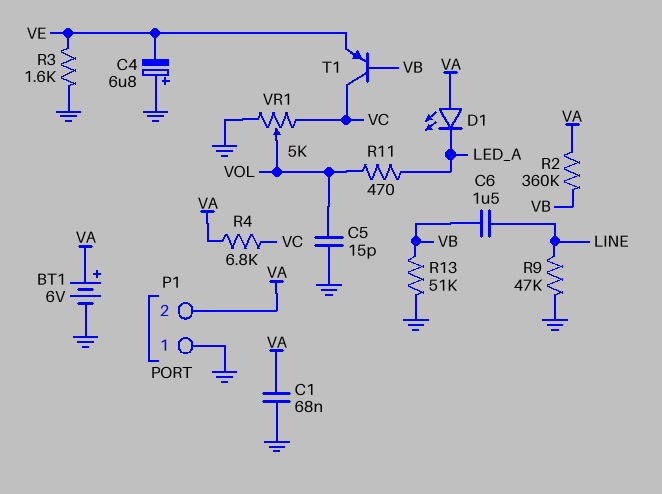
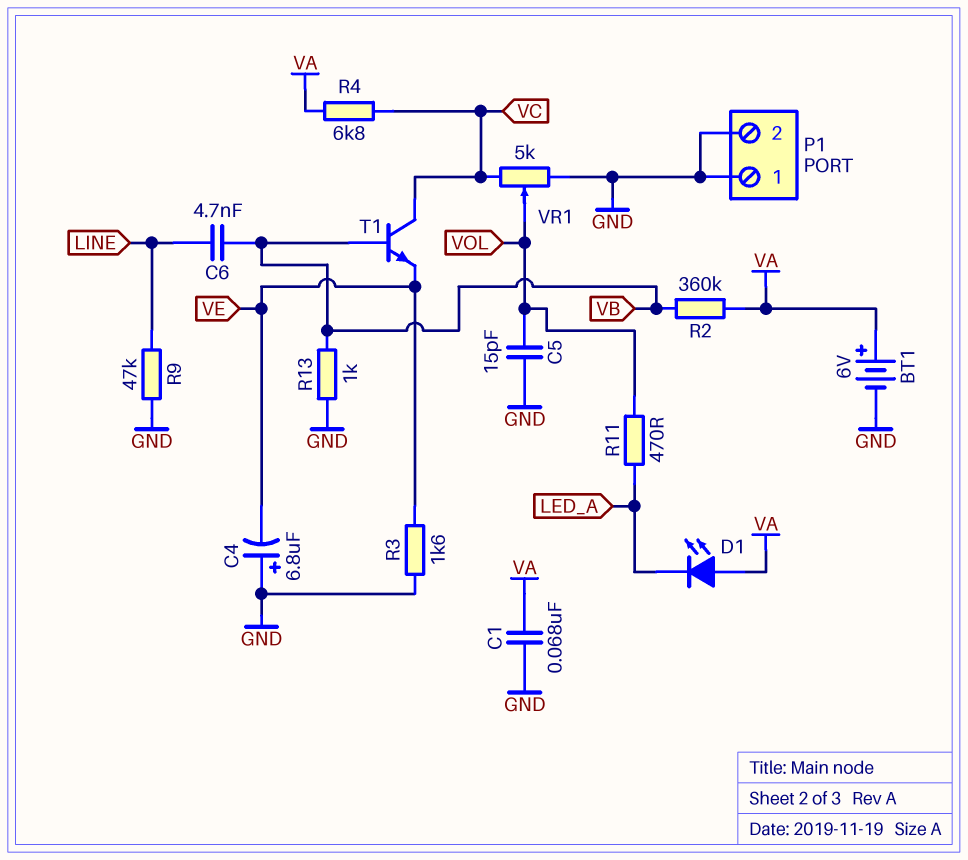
C6: 1.5uF (LINE, VB) -> 4.7nF (LINE, VB)
P1 pin 2: VA -> GND
R13: 51k (GND, VB) -> 1k (GND, VB)
T1: PNP (B VB, C VC, E VE) -> NPN (B VB, C VC, E VE)

